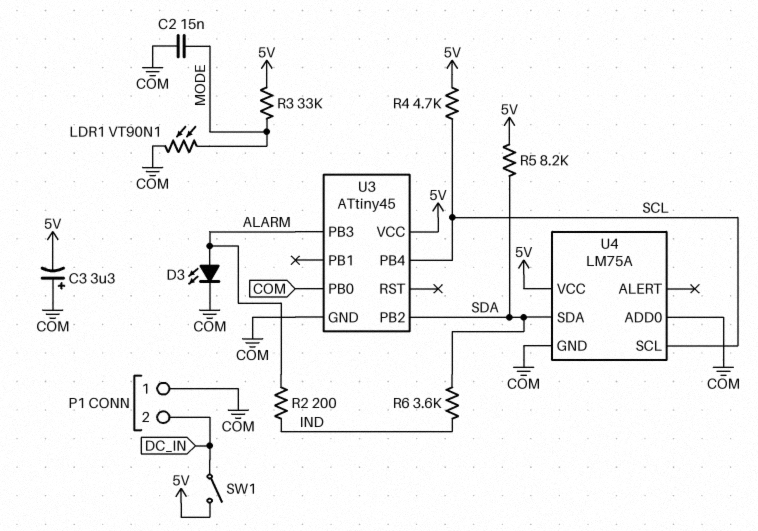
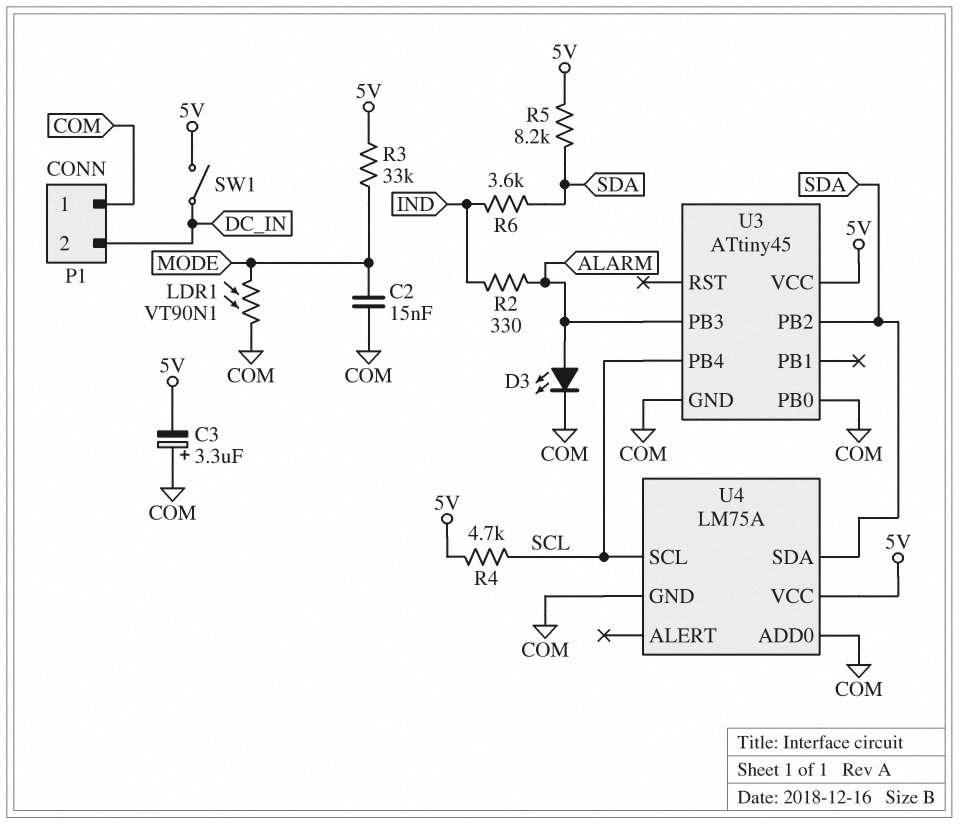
R2: 200 (ALARM, IND) -> 330 (ALARM, IND)

